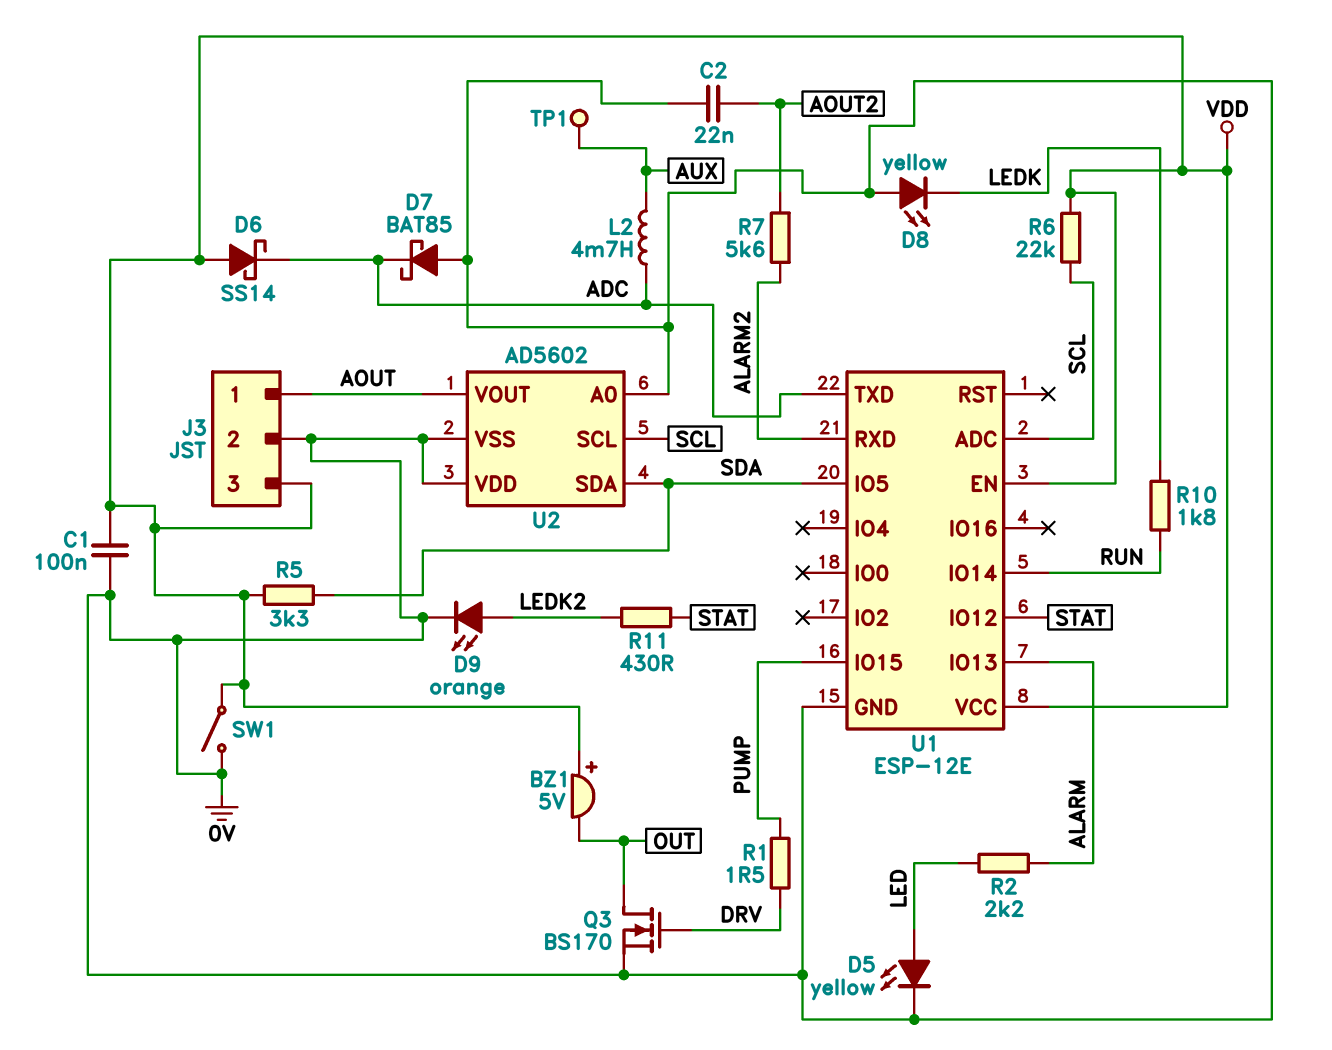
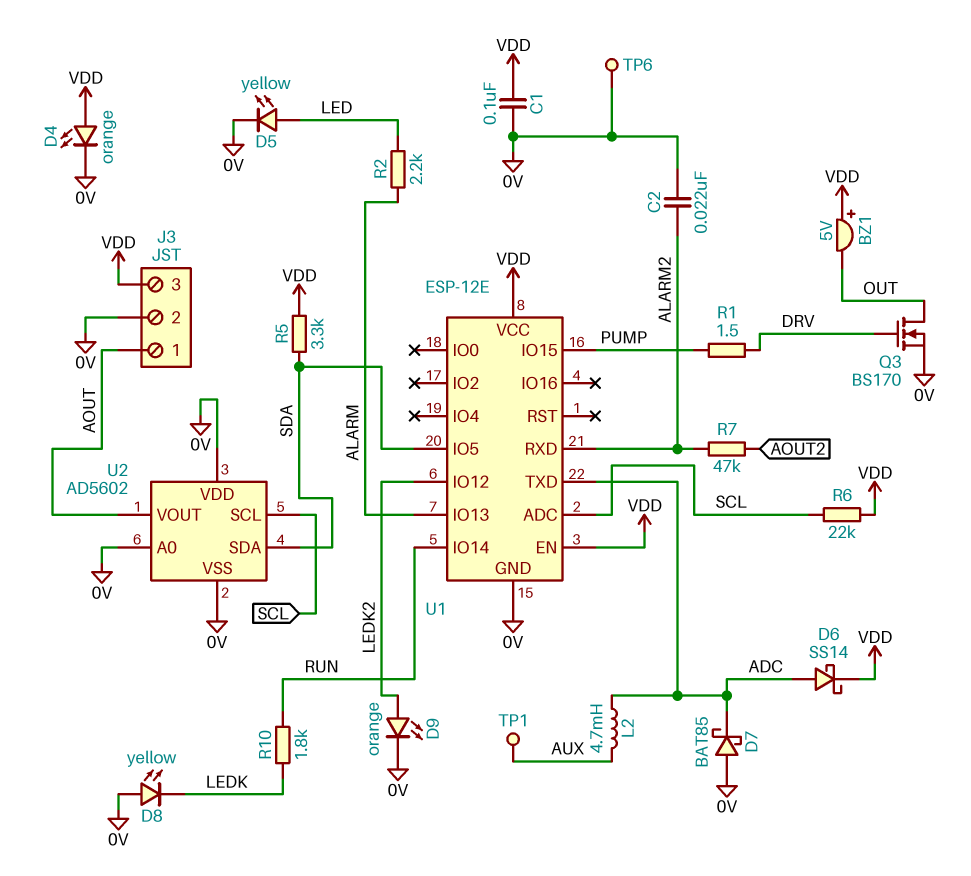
C2: 22nF (0V, AOUT2) -> 22nF (0V, ALARM2)
D4: none -> LED orange (A VDD, K 0V)
D6: schottky SS14 (A VDD, K ADC) -> schottky SS14 (A ADC, K VDD)
R7: 5.6k (ALARM2, AOUT2) -> 47k (ALARM2, AOUT2)
R11: 430 (LEDK2, STAT) -> none
SW1: switch (0V, VDD) -> none
TP6: none -> test point (0V)
U1 pin IO12: STAT -> LEDK2

